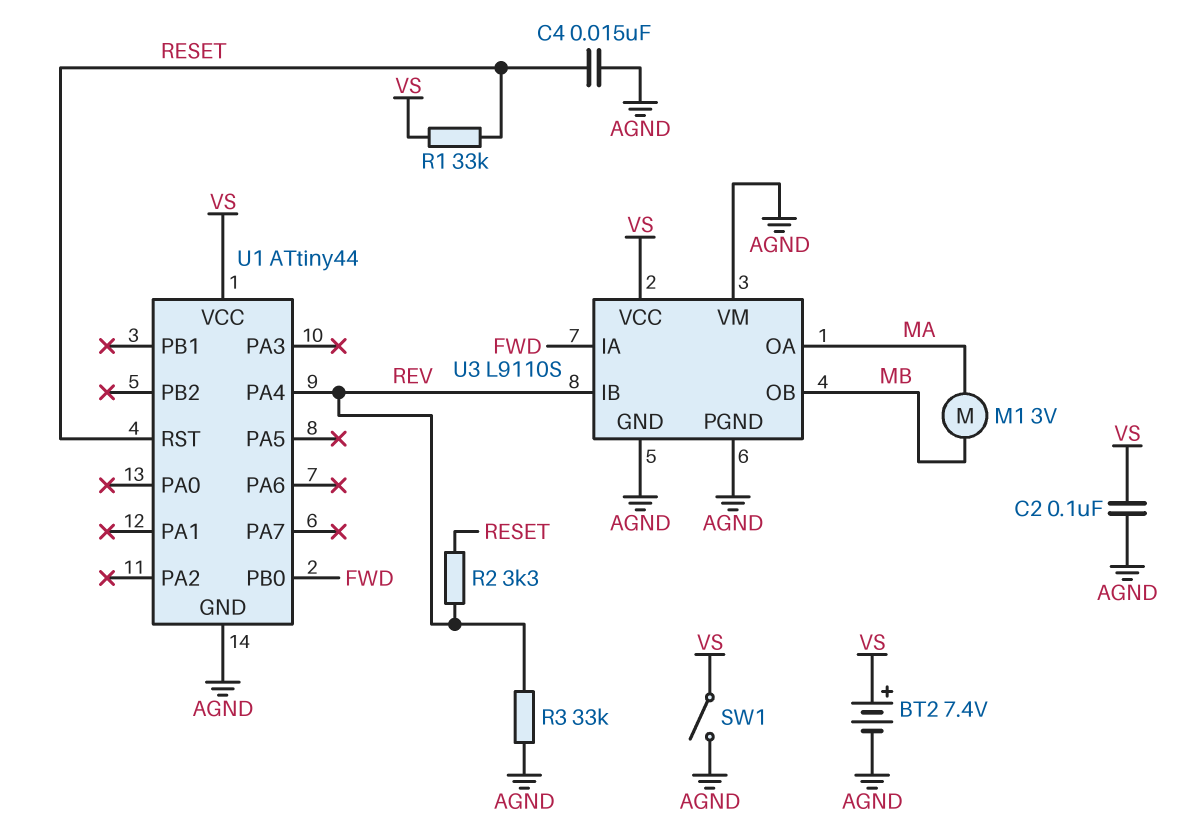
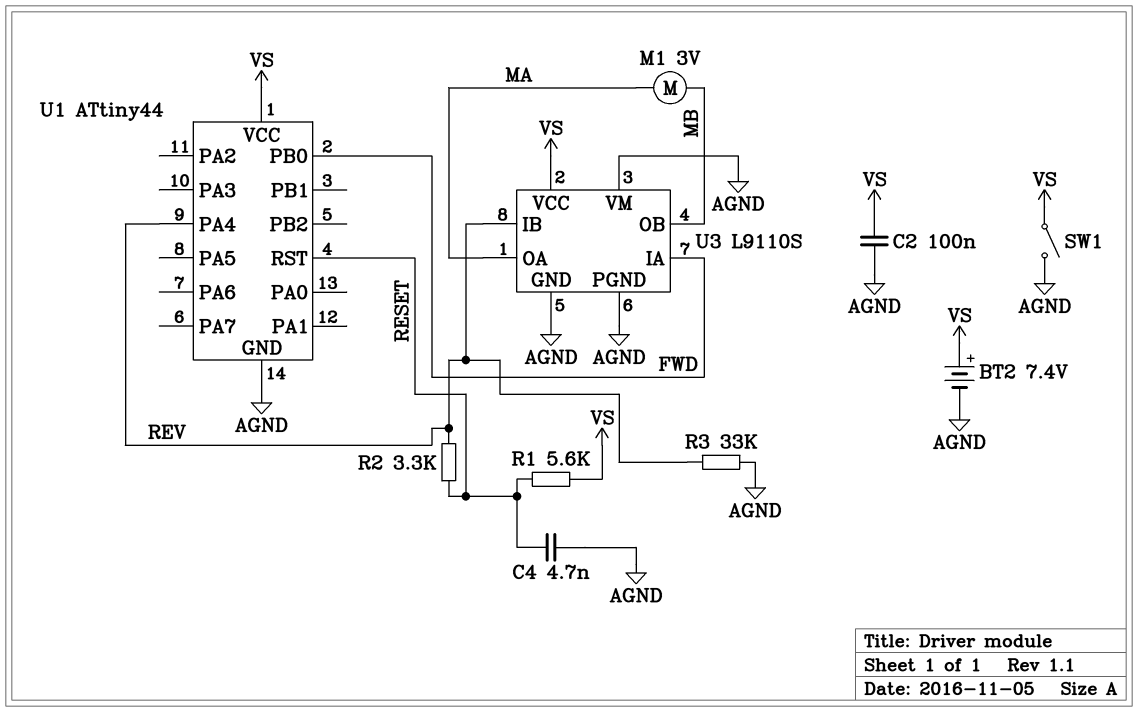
C4: 15nF (AGND, RESET) -> 4.7nF (AGND, RESET)
R1: 33k (RESET, VS) -> 5.6k (RESET, VS)

